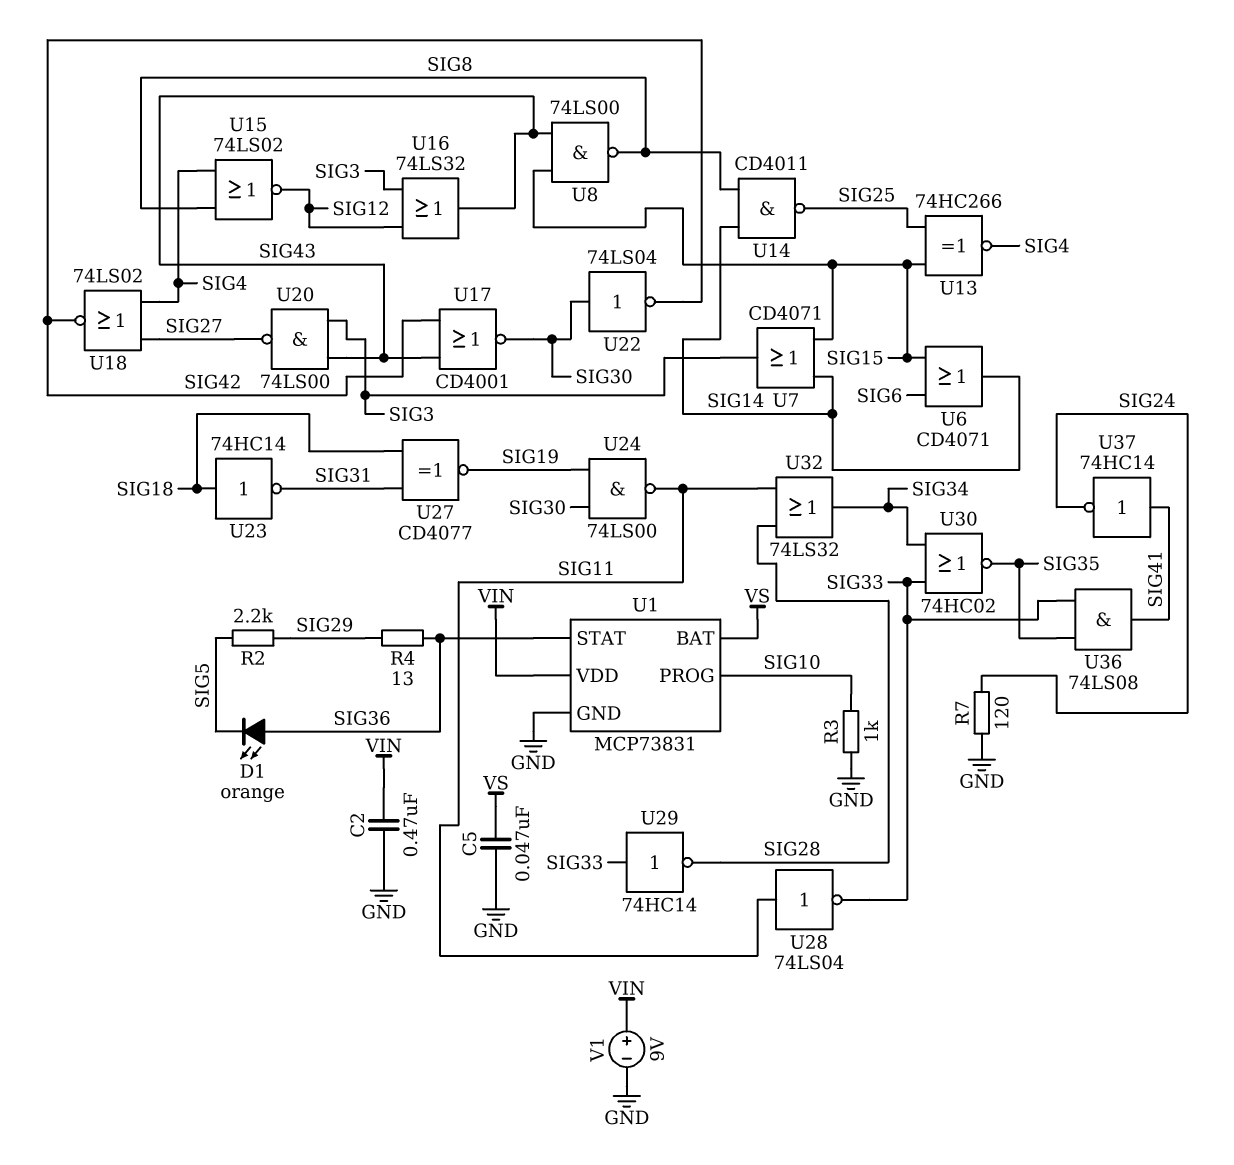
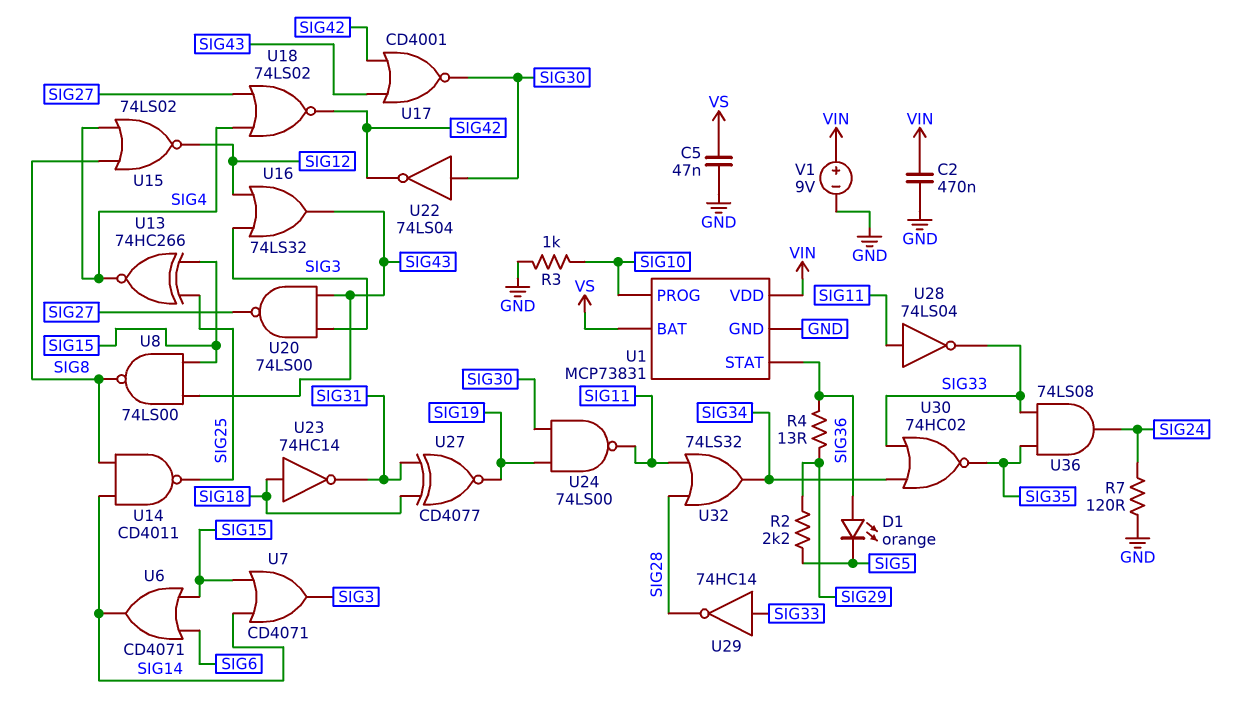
U36: AND 74LS08 (in SIG33, in SIG35, out SIG41) -> AND 74LS08 (in SIG33, in SIG35, out SIG24)
U37: NOT 74HC14 (in SIG41, out SIG24) -> none

